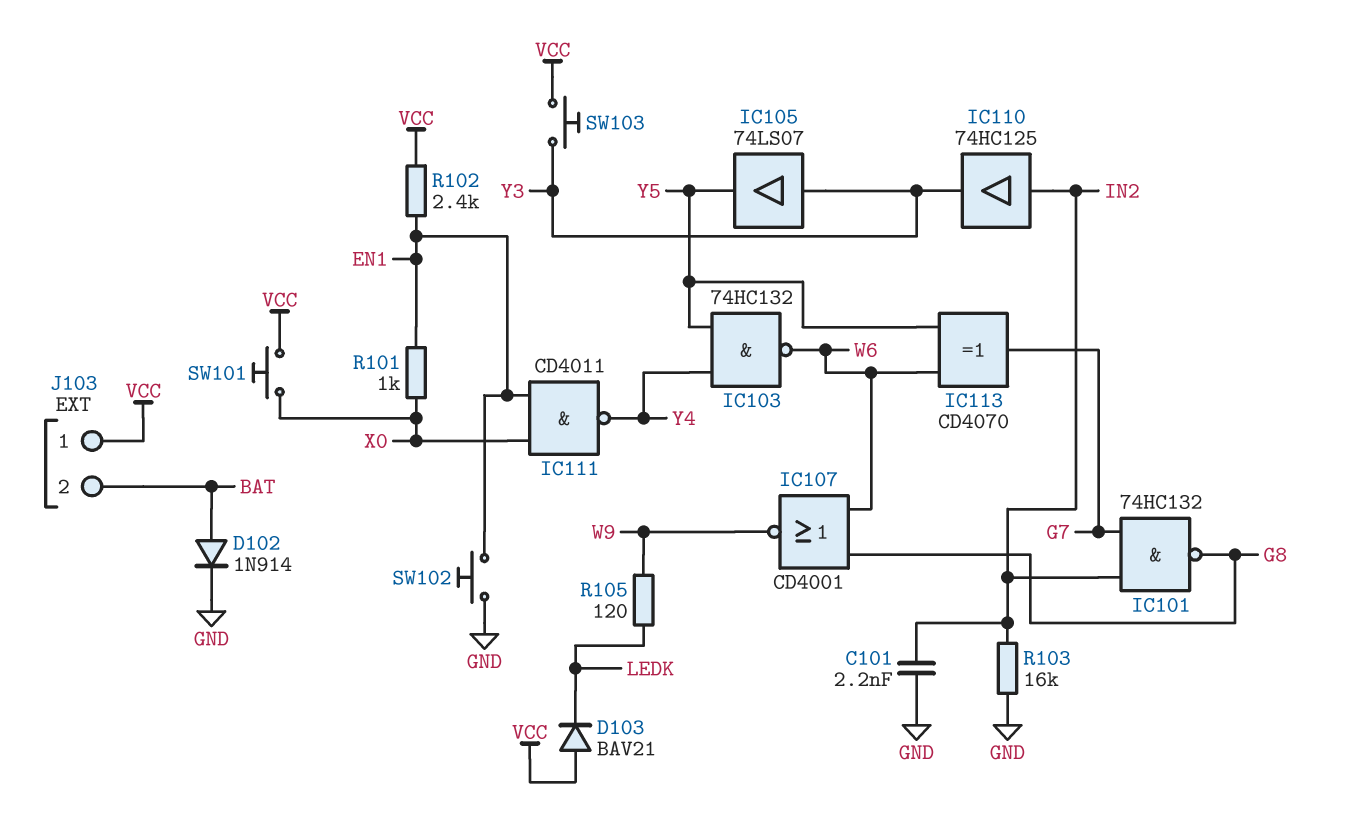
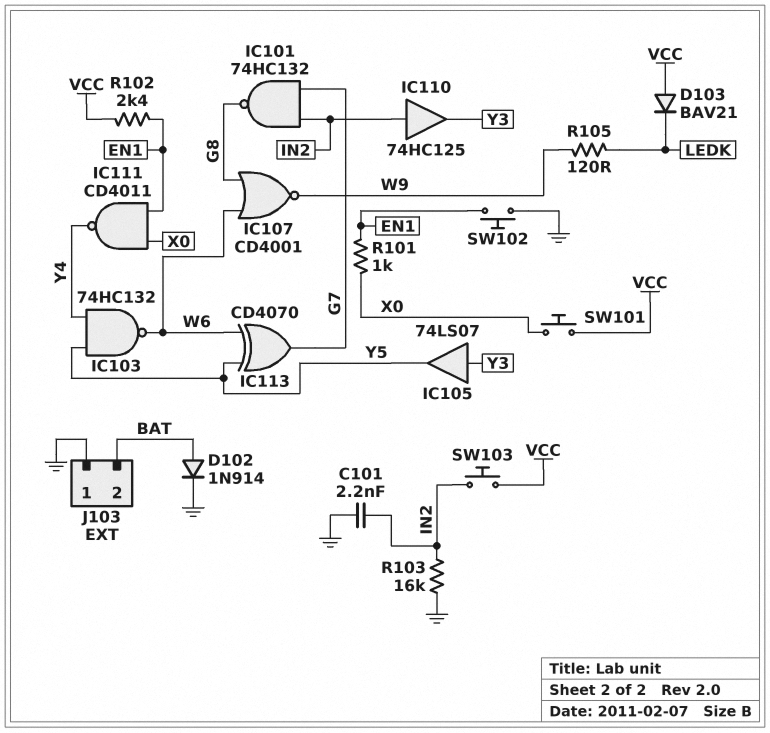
J103 pin 1: VCC -> GND
SW103: button (VCC, Y3) -> button (IN2, VCC)

